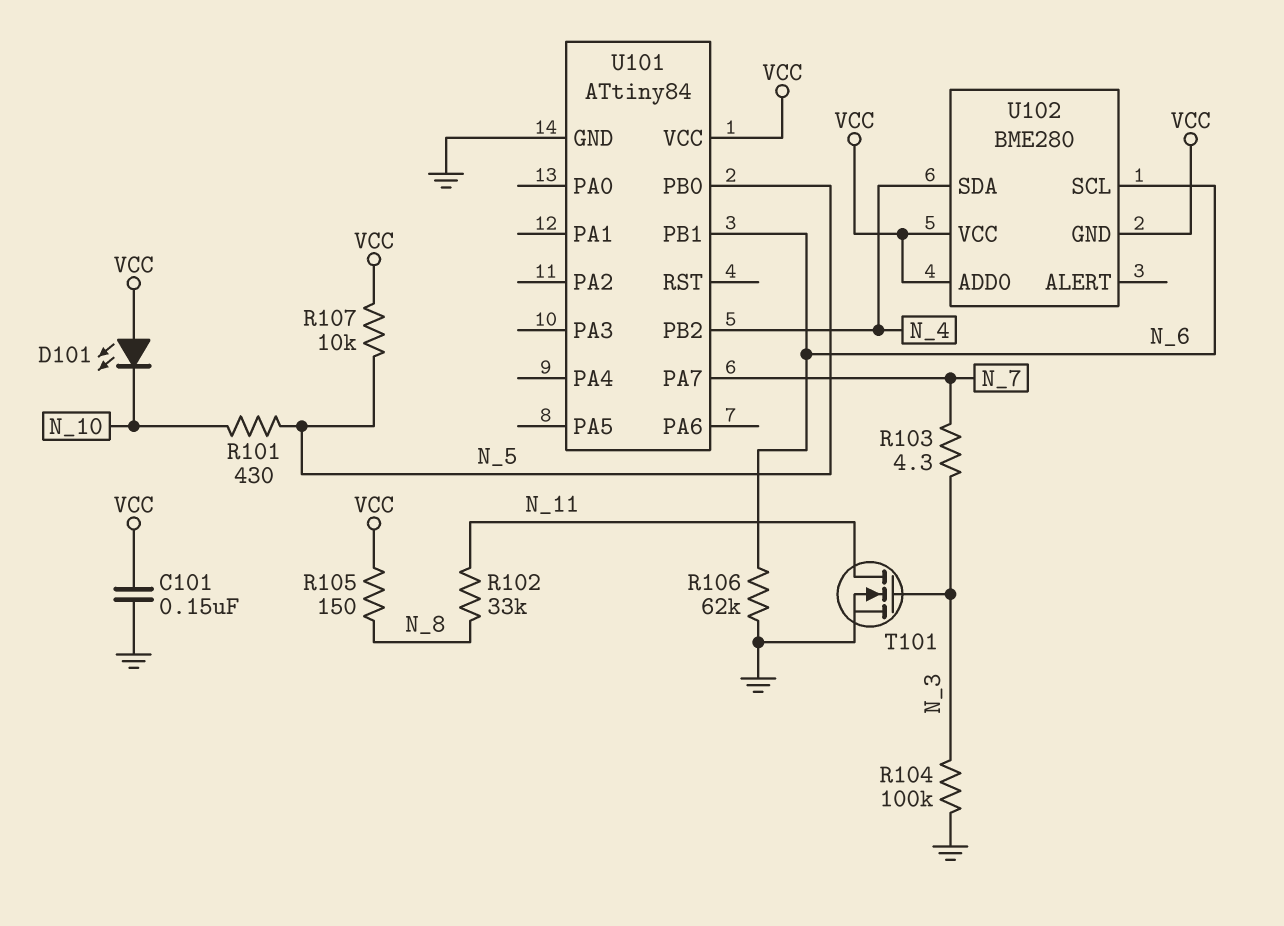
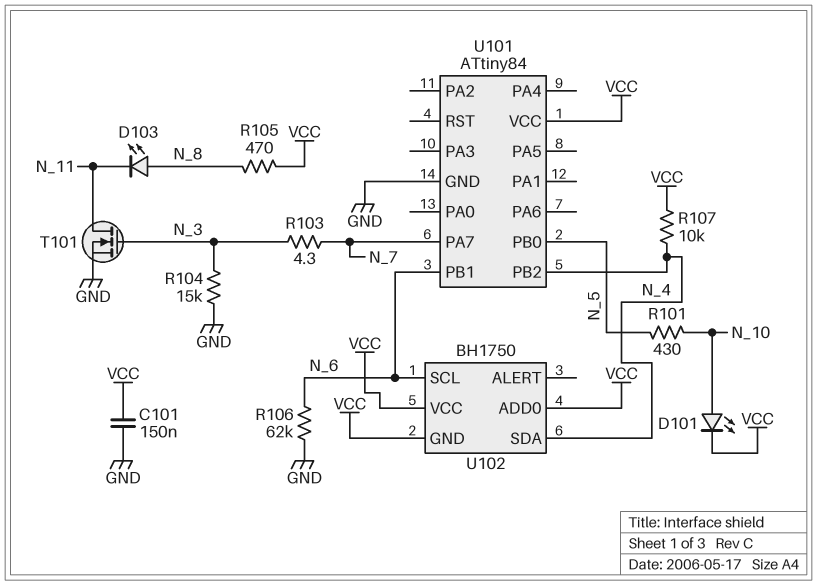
D101: LED (A VCC, K N_10) -> LED (A N_10, K VCC)
D103: none -> LED (A N_8, K N_11)
R102: 33k (N_8, N_11) -> none
R104: 100k (GND, N_3) -> 15k (GND, N_3)
R105: 150 (N_8, VCC) -> 470 (N_8, VCC)
R107: 10k (N_5, VCC) -> 10k (N_4, VCC)
U102: BME280 -> BH1750

